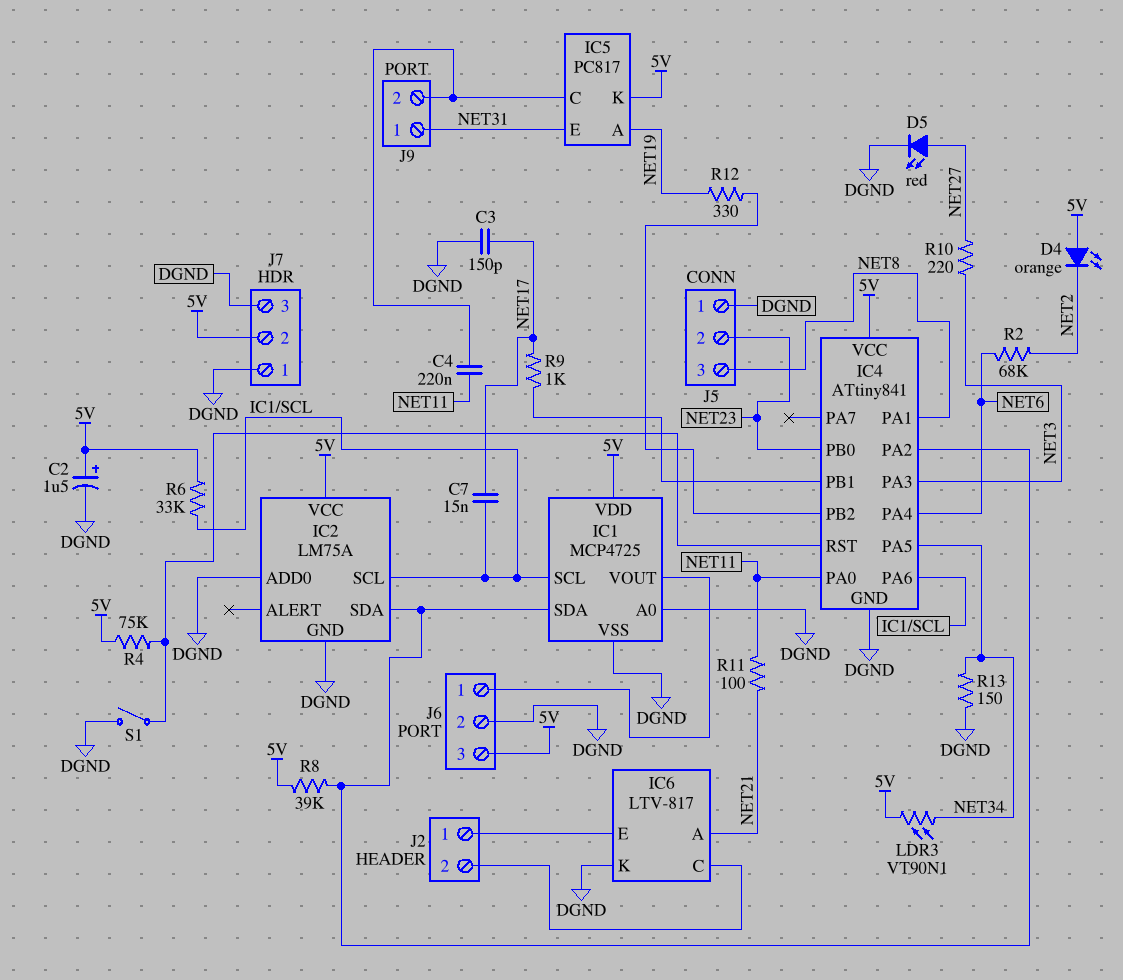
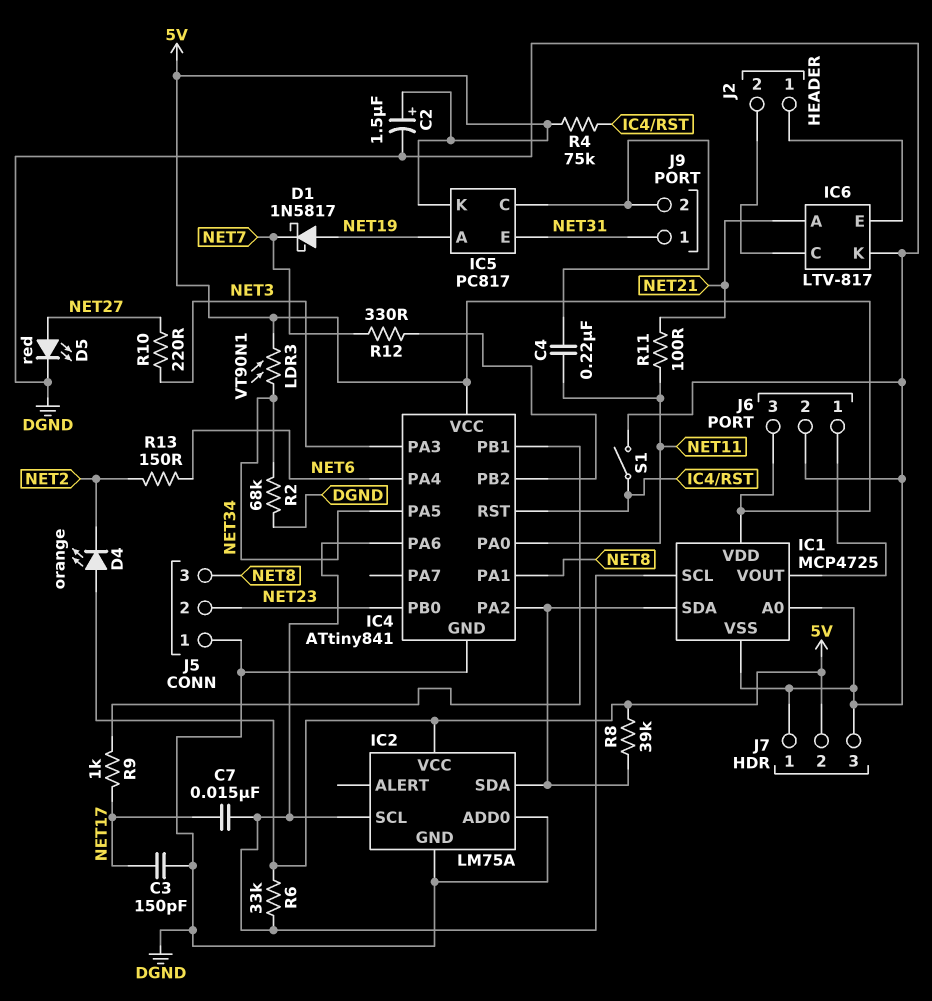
D1: none -> schottky 1N5817 (A NET19, K NET7)
R2: 68k (NET2, NET6) -> 68k (DGND, NET34)
R12: 330 (IC4/PB2, NET19) -> 330 (IC4/PB2, NET7)
R13: 150 (DGND, NET34) -> 150 (NET2, NET6)

